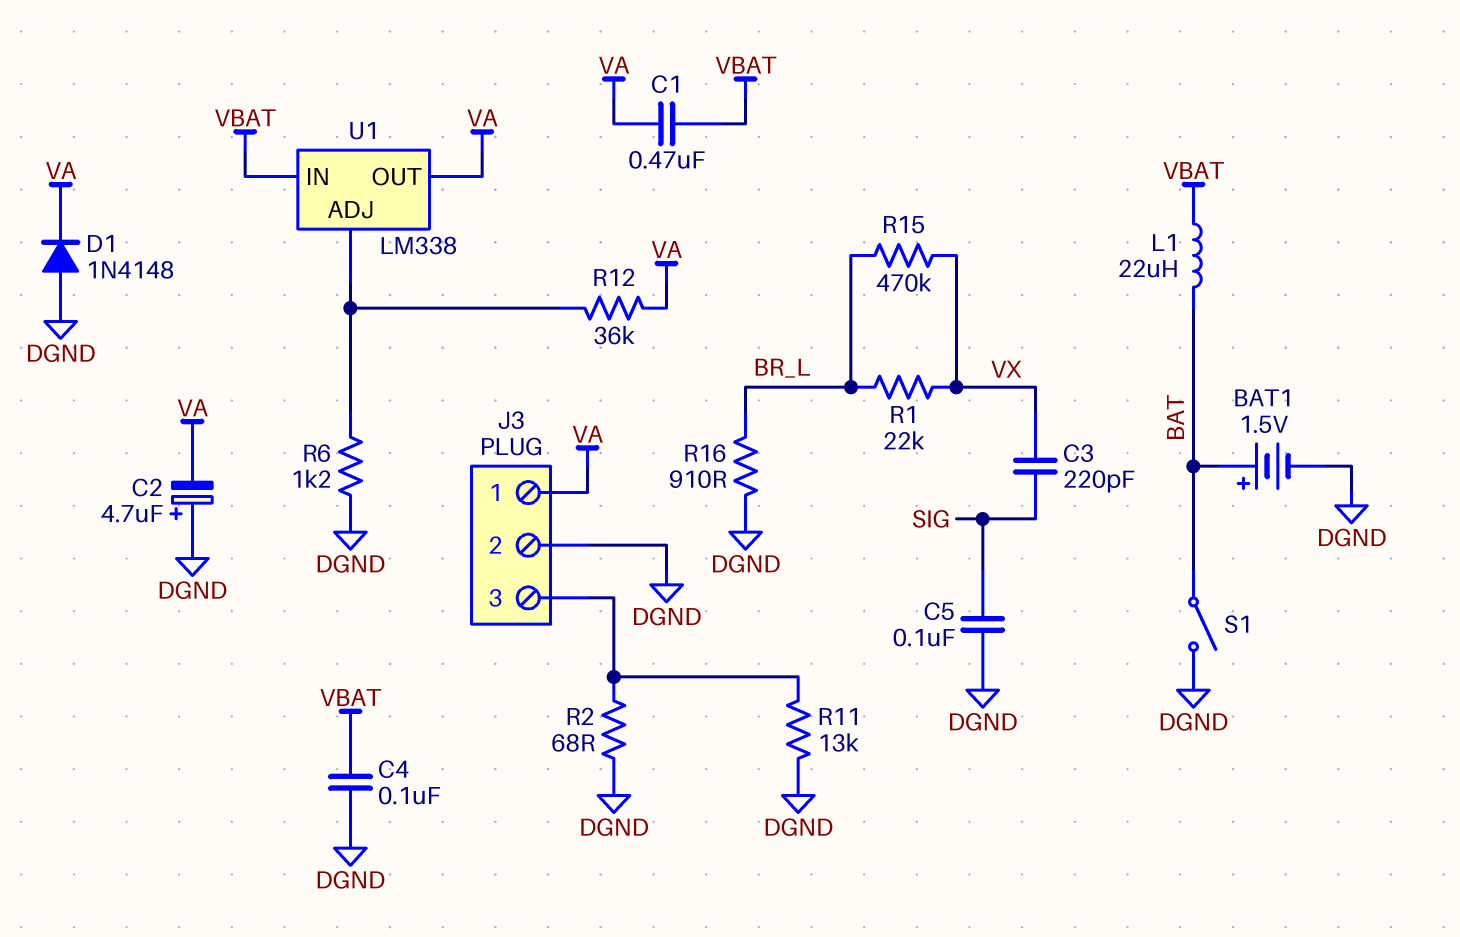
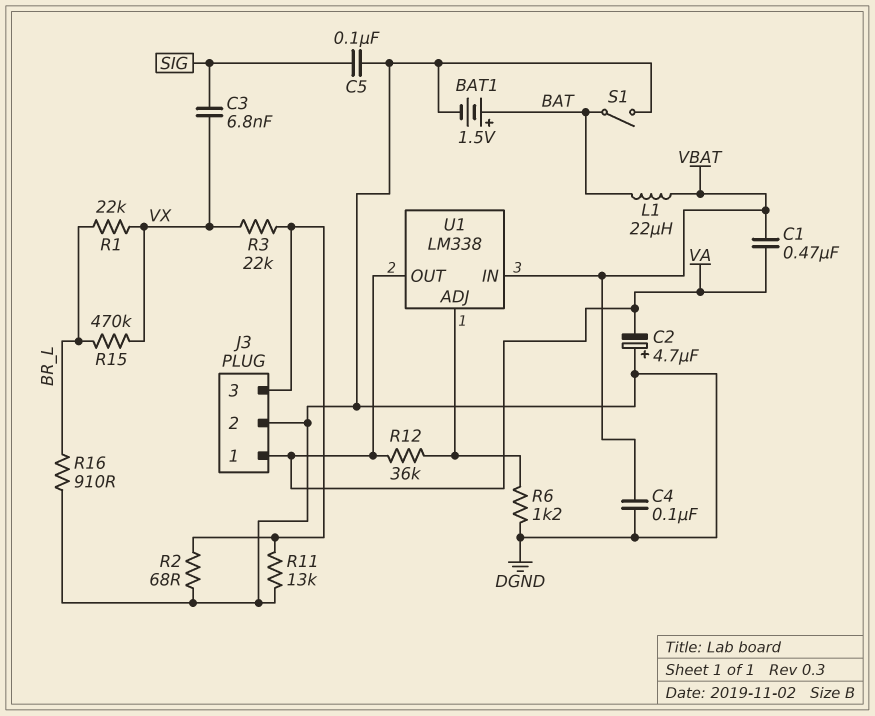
C3: 220pF (SIG, VX) -> 6.8nF (SIG, VX)
D1: diode 1N4148 (A DGND, K VA) -> none
R3: none -> 22k (J3/3, VX)

